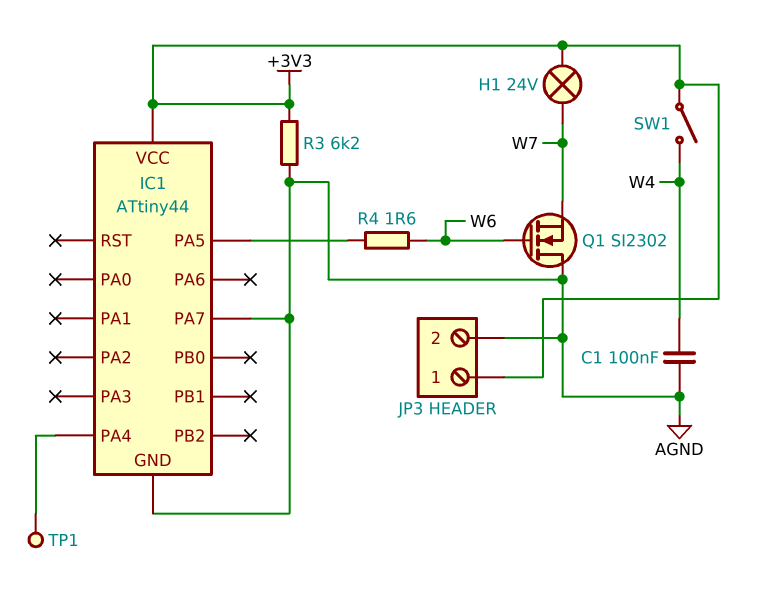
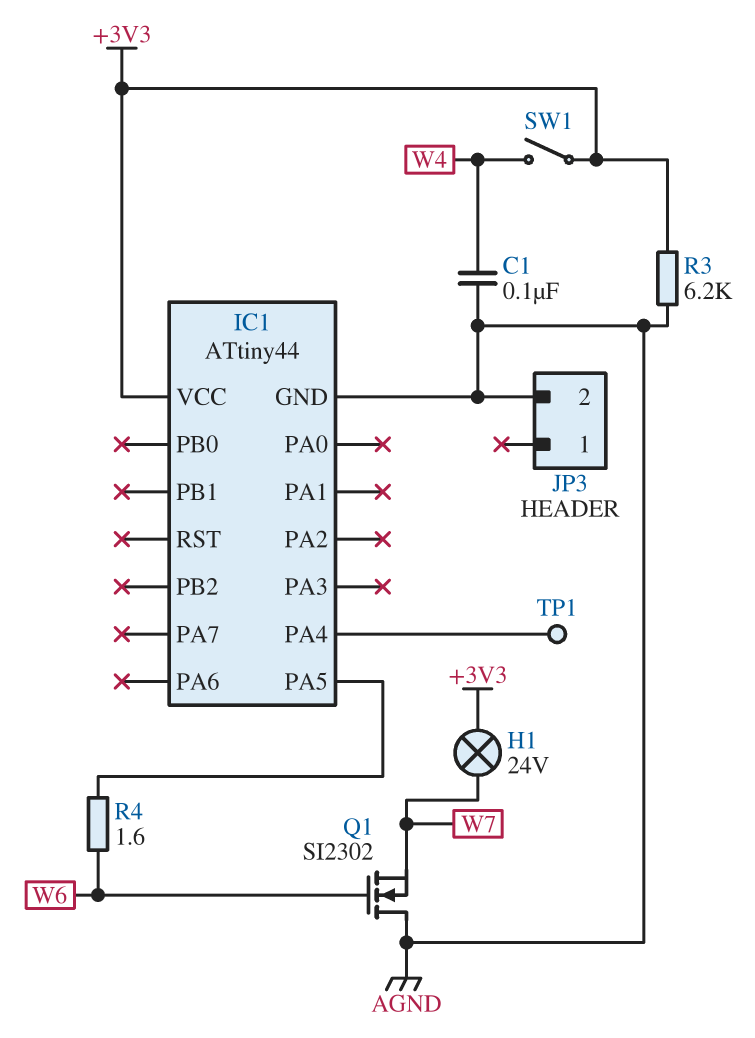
IC1 pin PA7: AGND -> none
JP3 pin 1: +3V3 -> none

